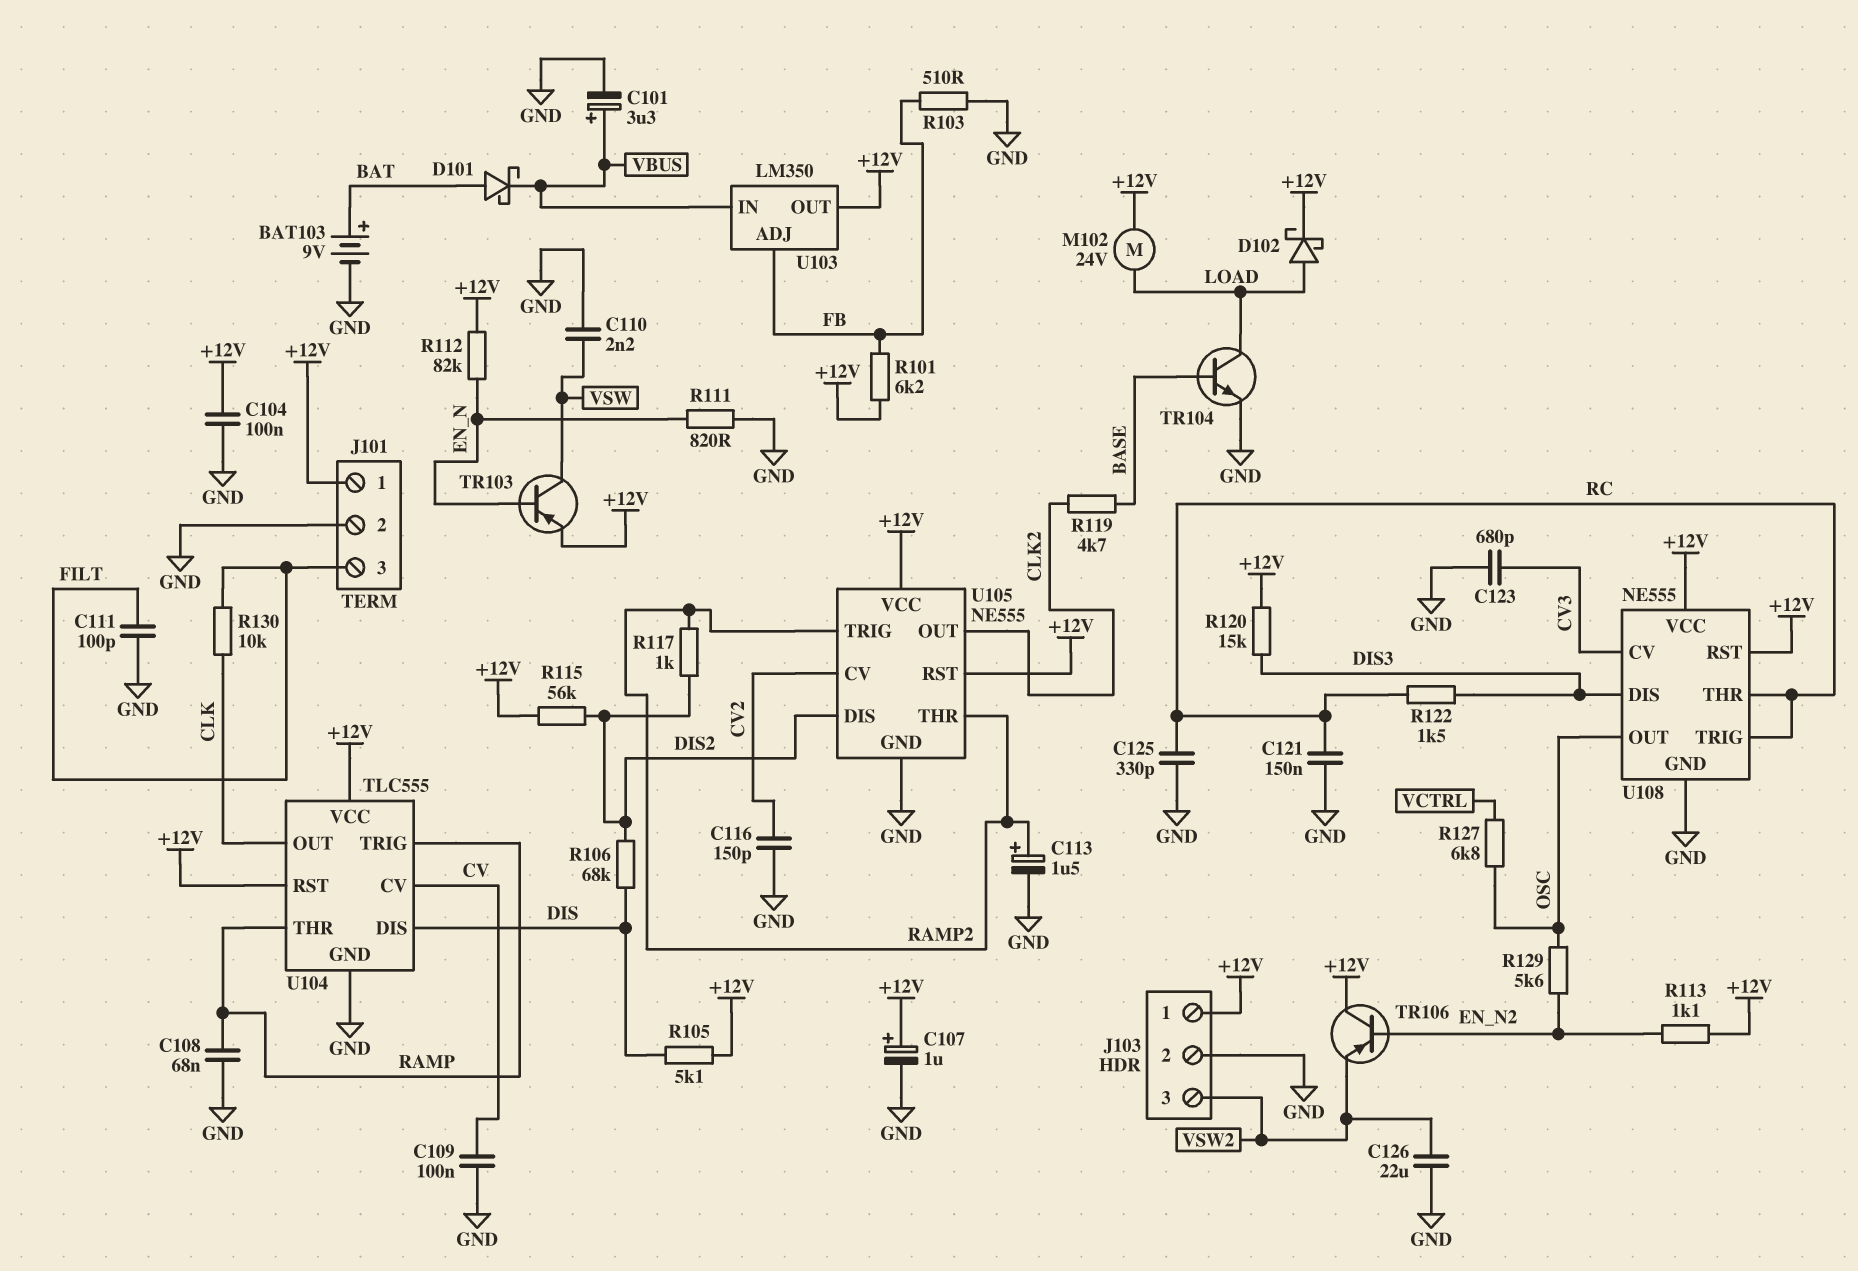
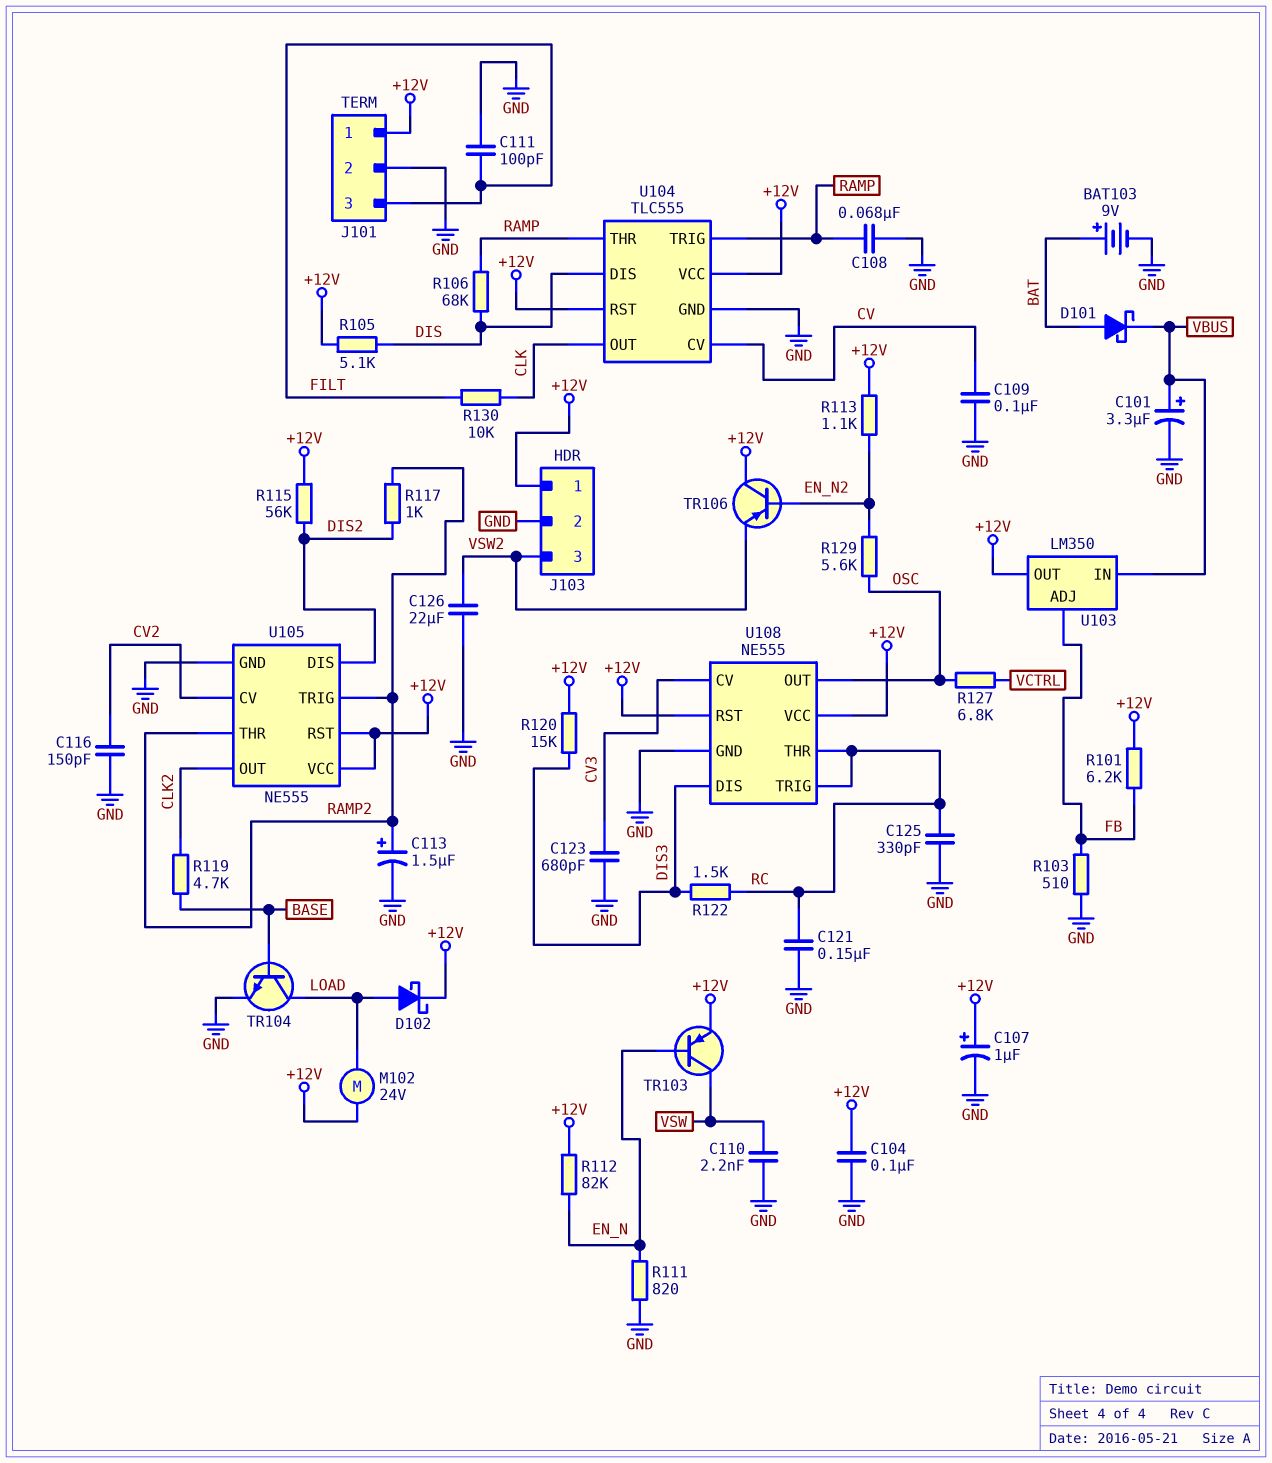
R106: 68k (DIS, DIS2) -> 68k (DIS, RAMP)

